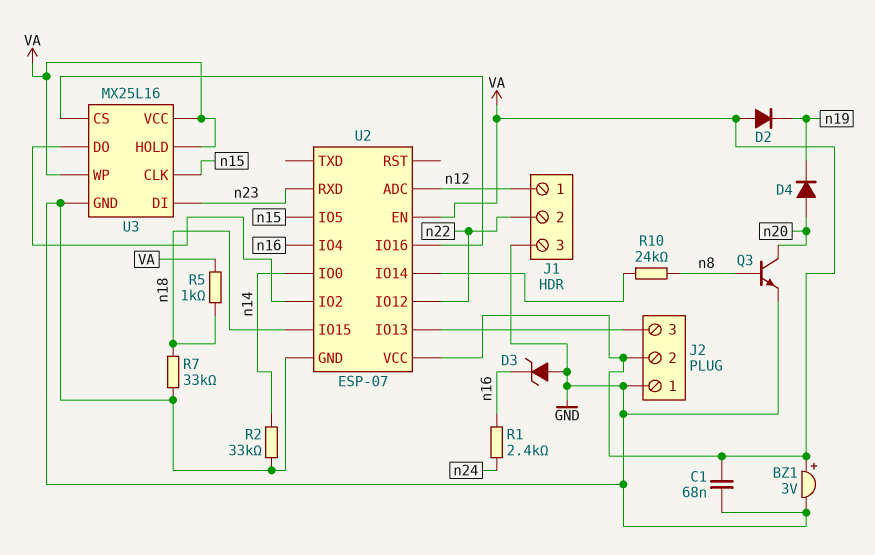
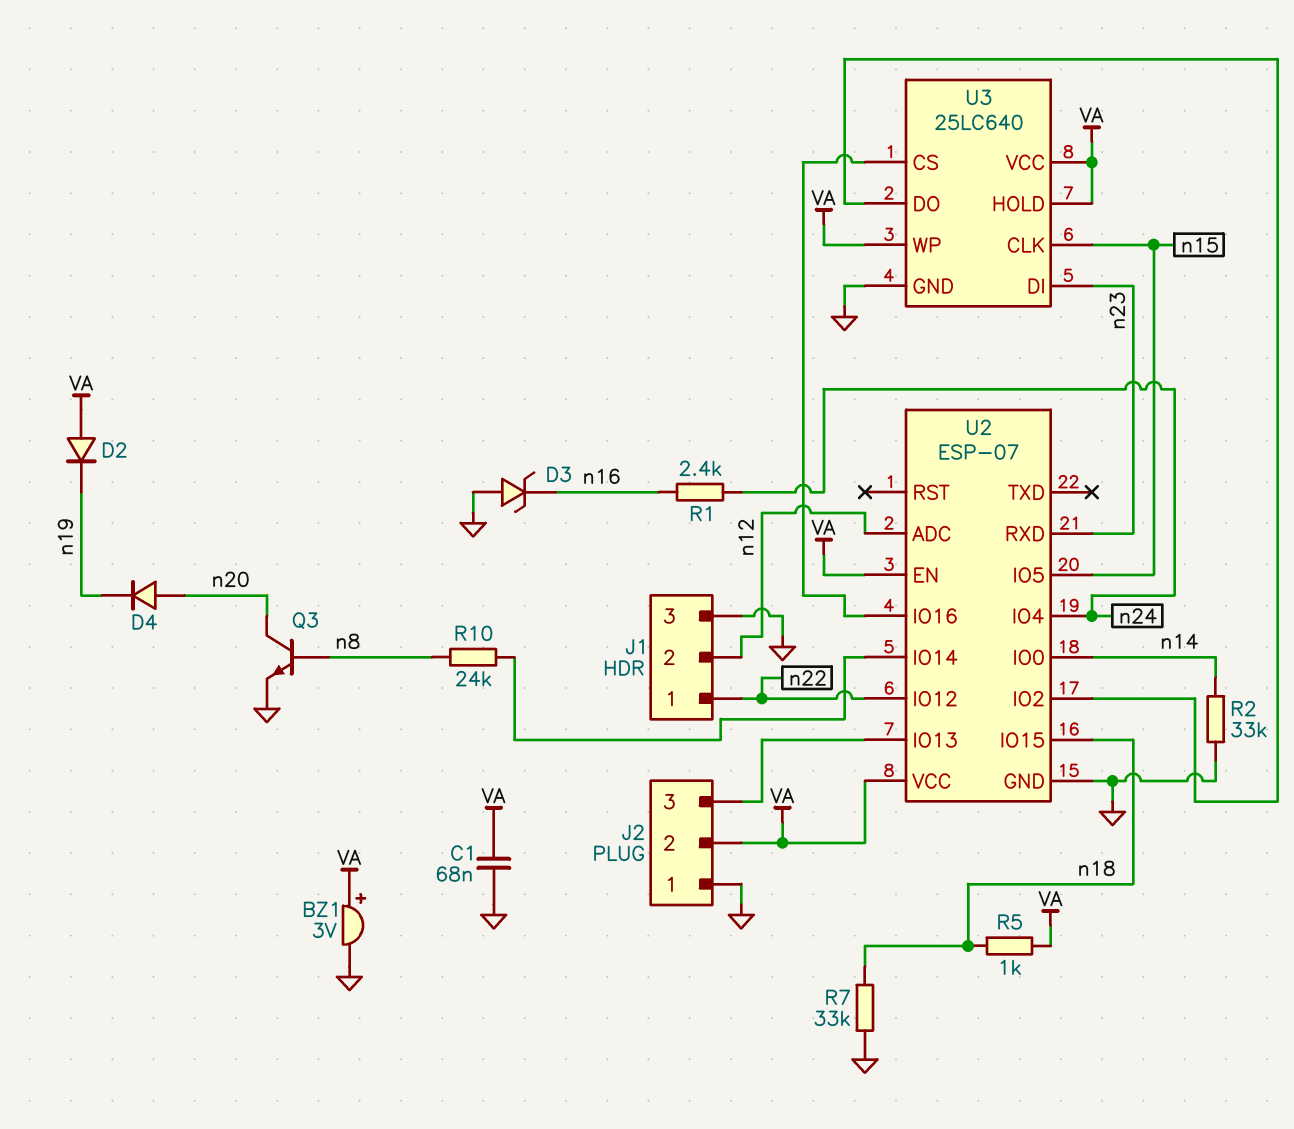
J1 pin 1: n12 -> n22
J1 pin 2: n22 -> n12
U2 pin IO4: n16 -> n24
U3: MX25L16 -> 25LC640

